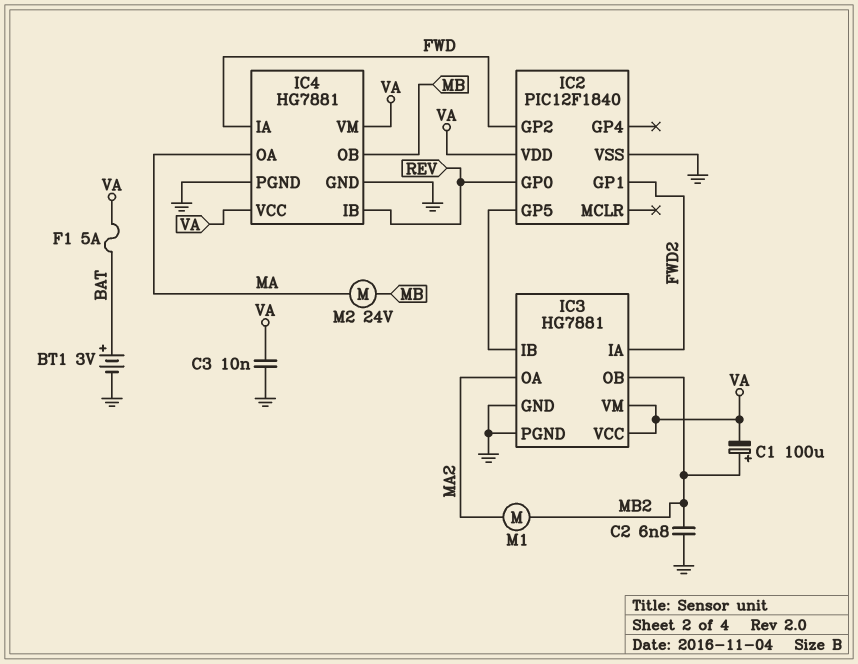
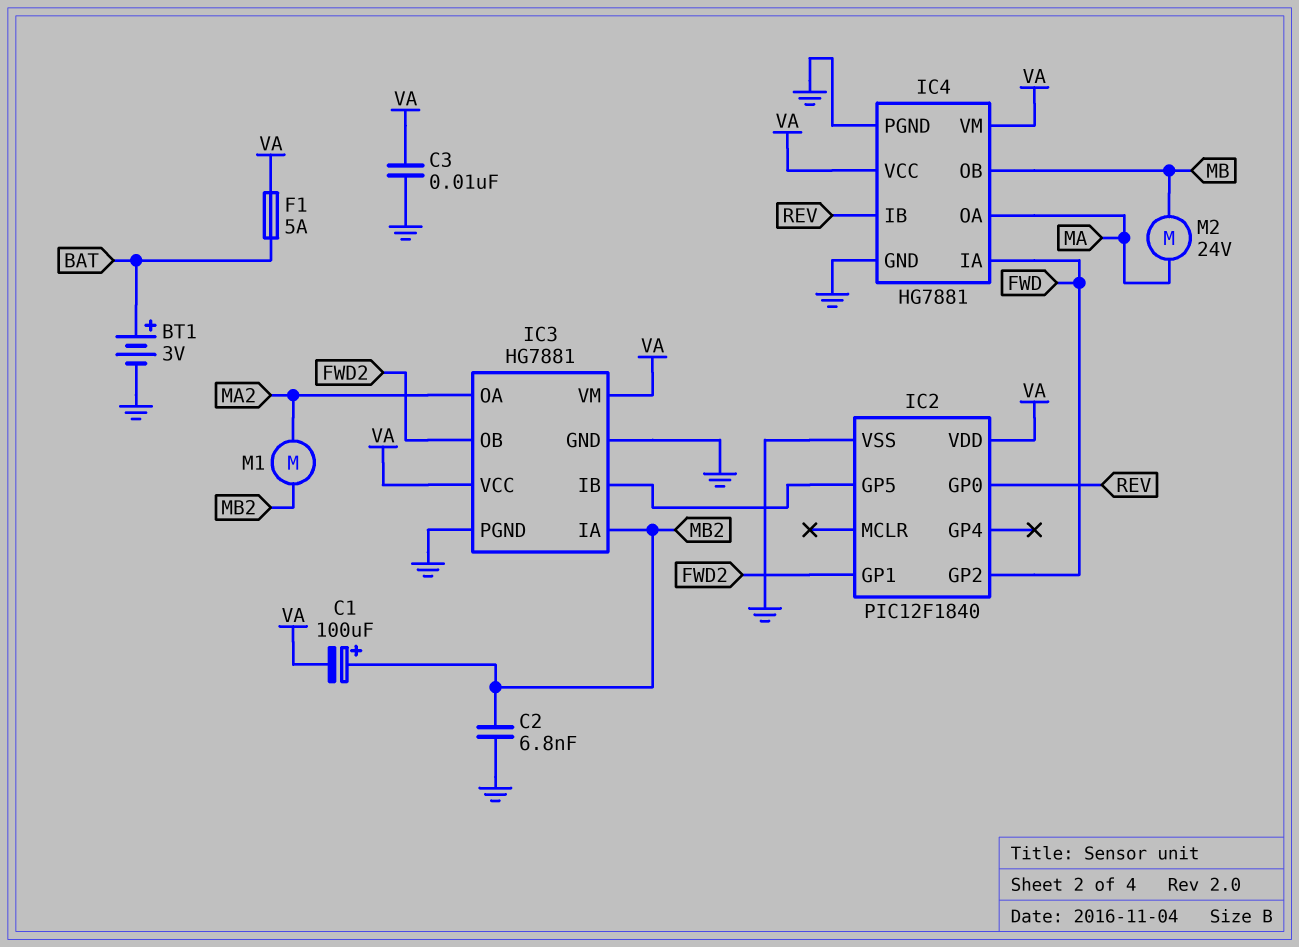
IC3 pin IA: FWD2 -> MB2
IC3 pin OB: MB2 -> FWD2

